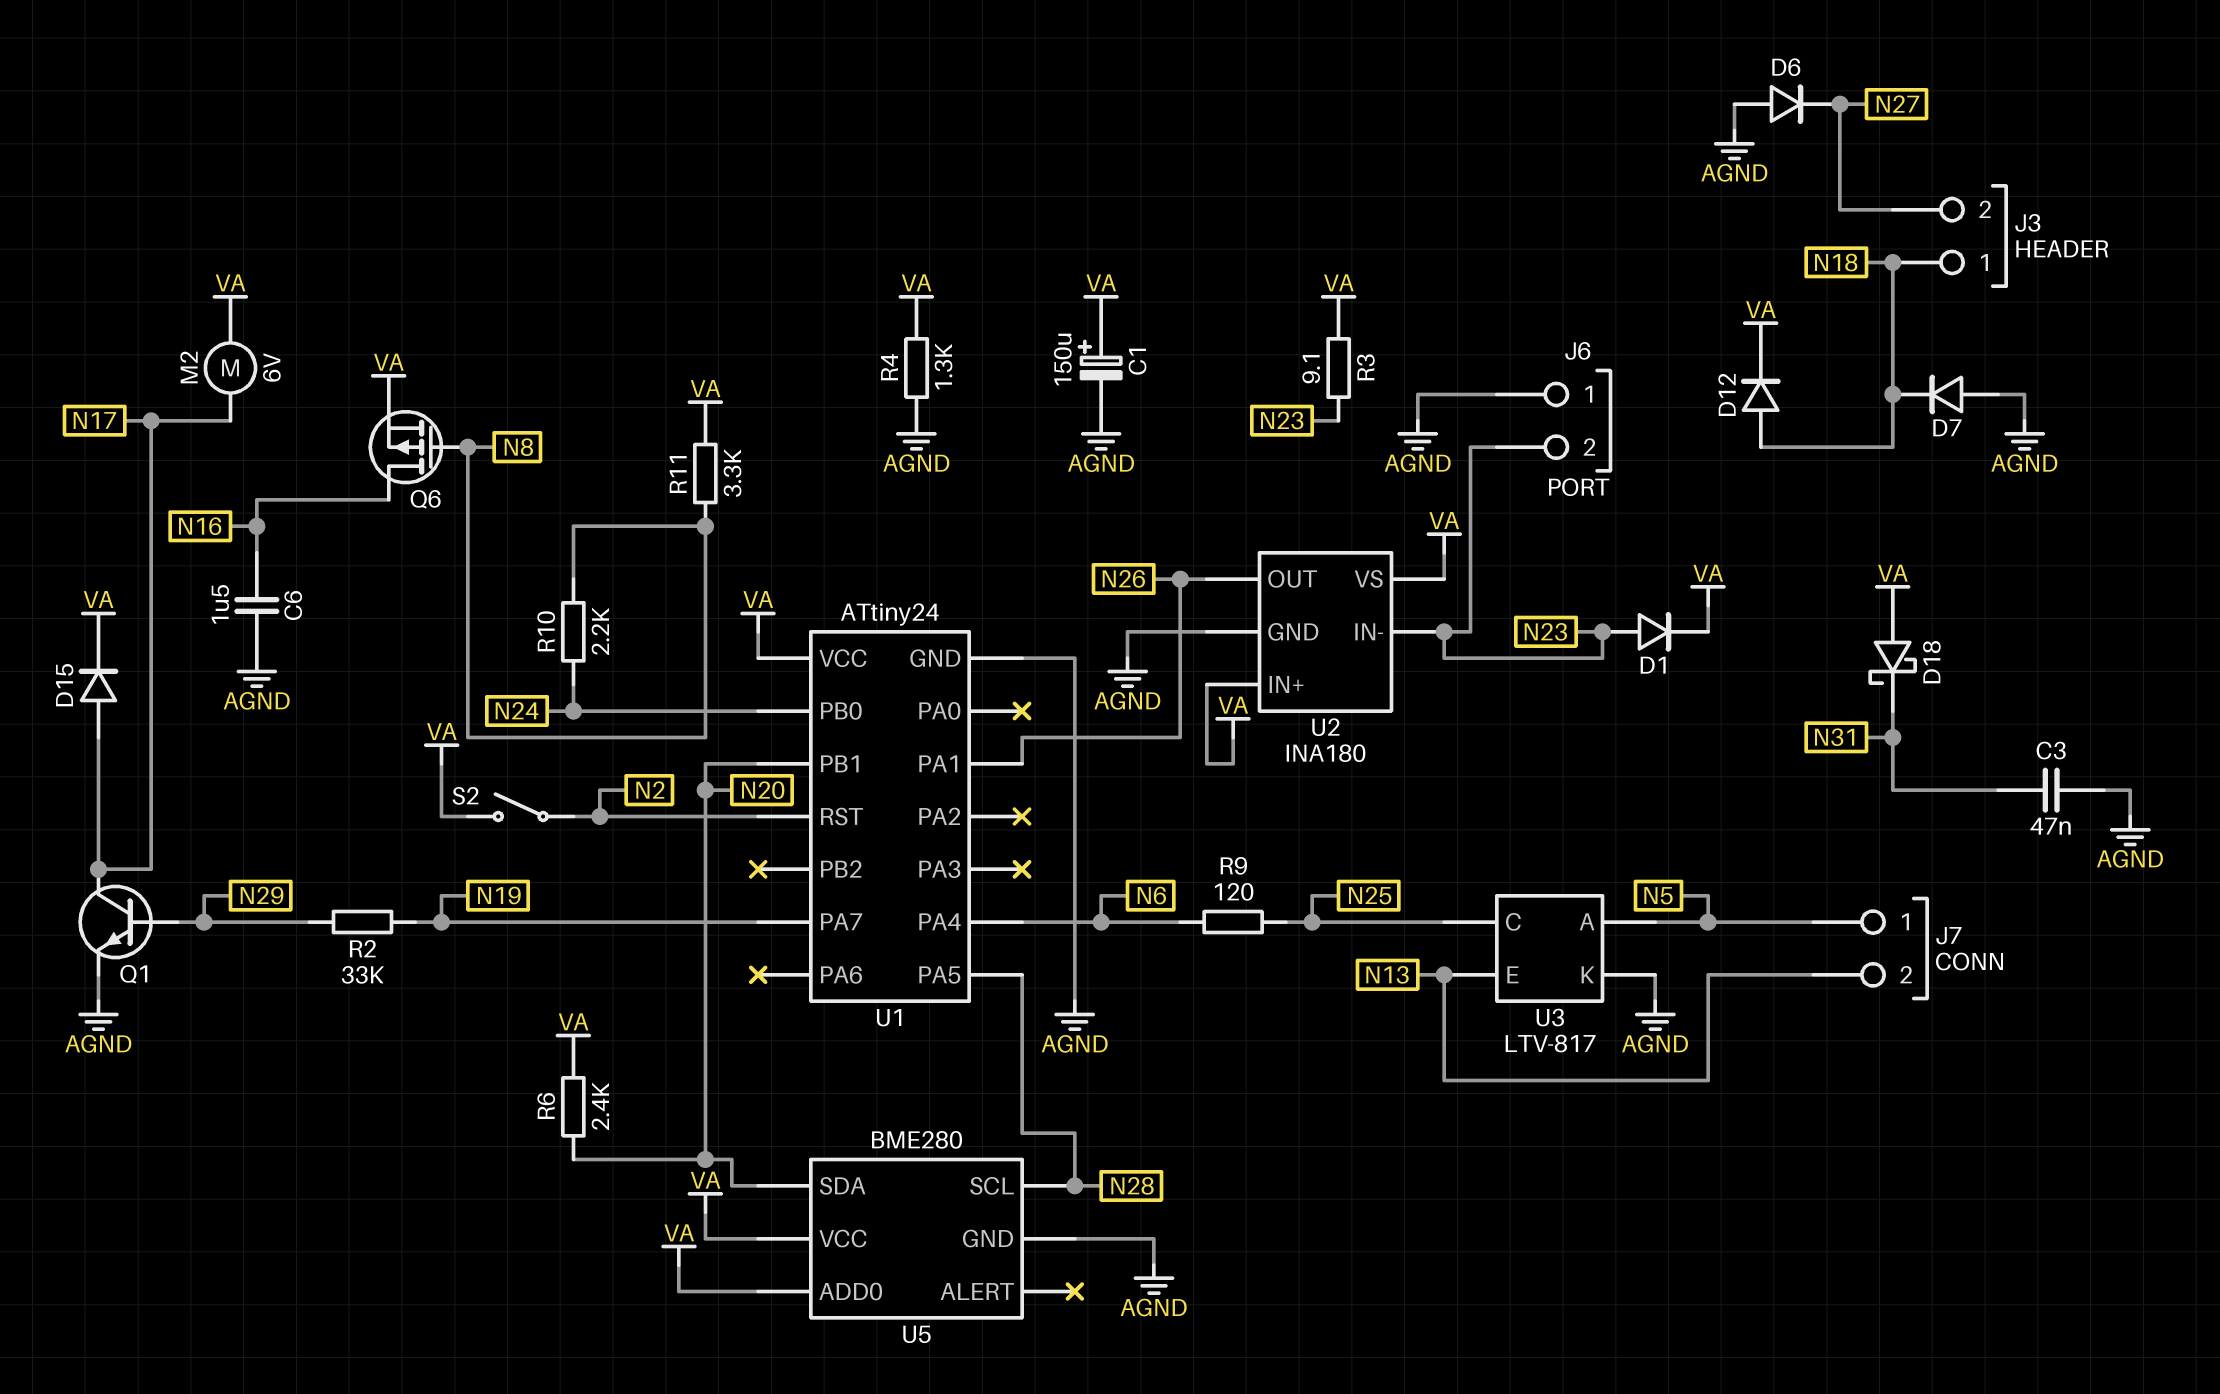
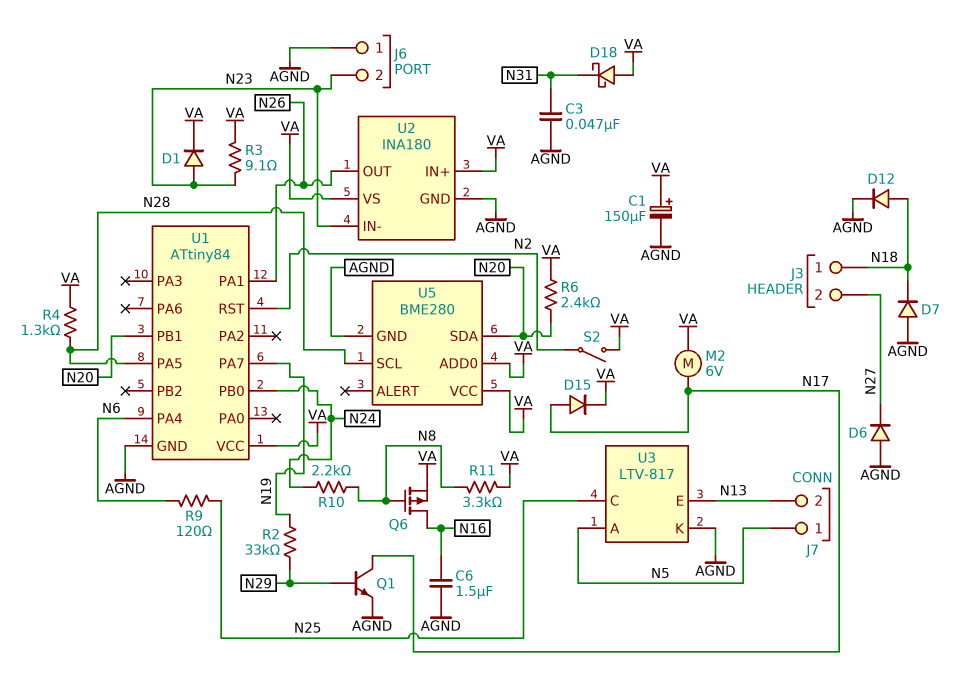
D12: diode (A N18, K VA) -> diode (A N18, K AGND)
R4: 1.3k (AGND, VA) -> 1.3k (N28, VA)
U1: ATtiny24 -> ATtiny84

